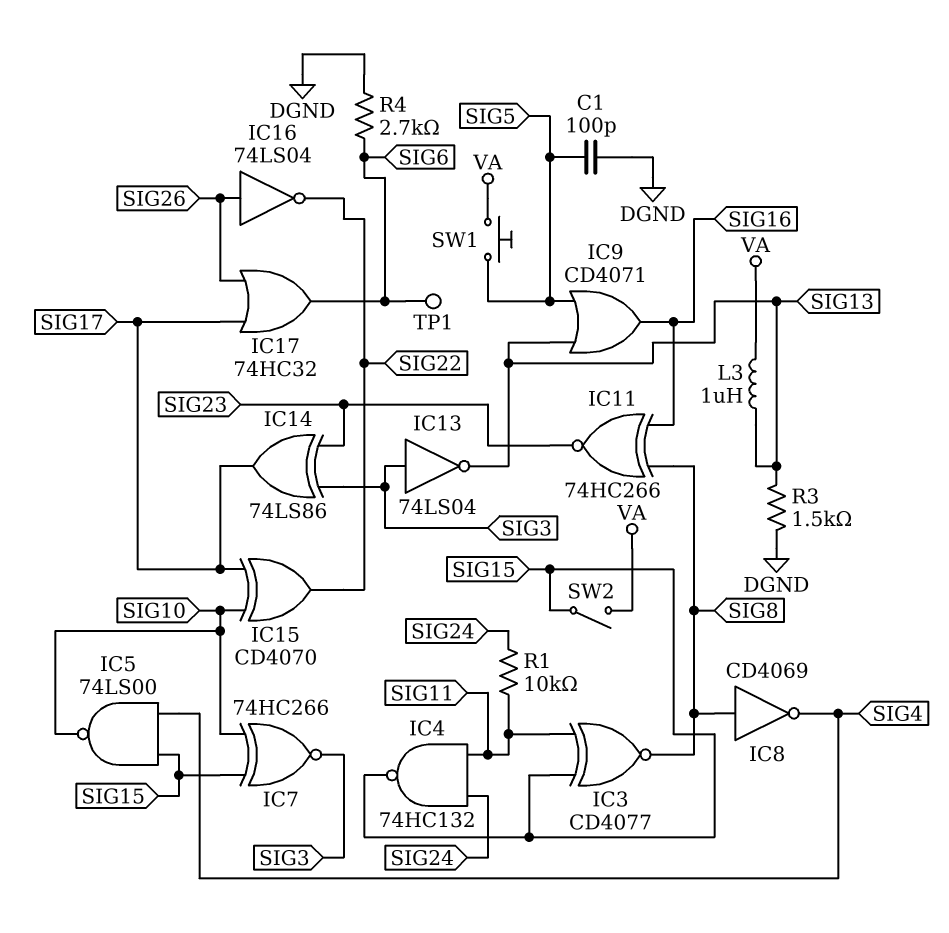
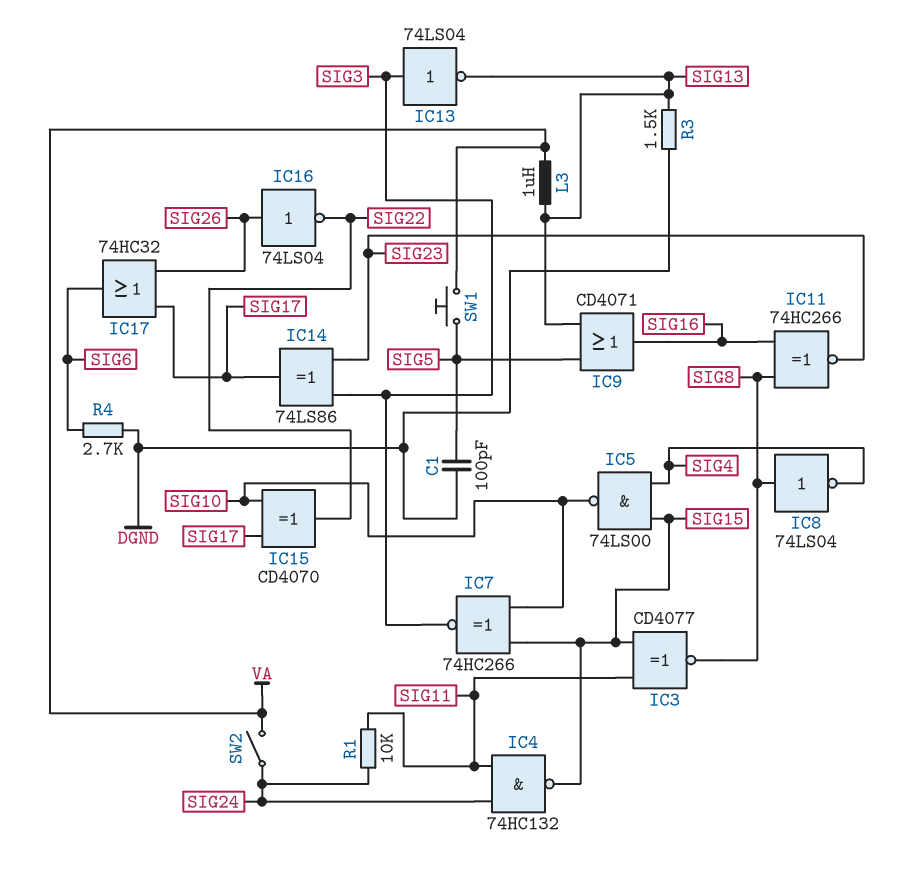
IC8: NOT CD4069 (in SIG8, out SIG4) -> NOT 74LS04 (in SIG8, out SIG4)
SW2: switch (SIG15, VA) -> switch (SIG24, VA)
TP1: test point (SIG6) -> none

